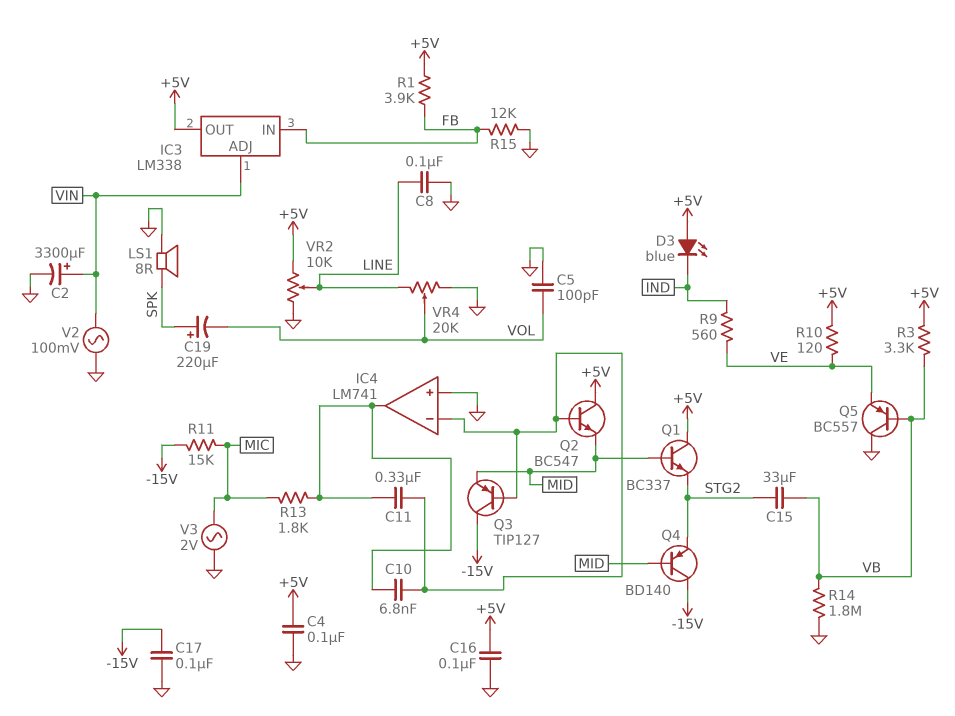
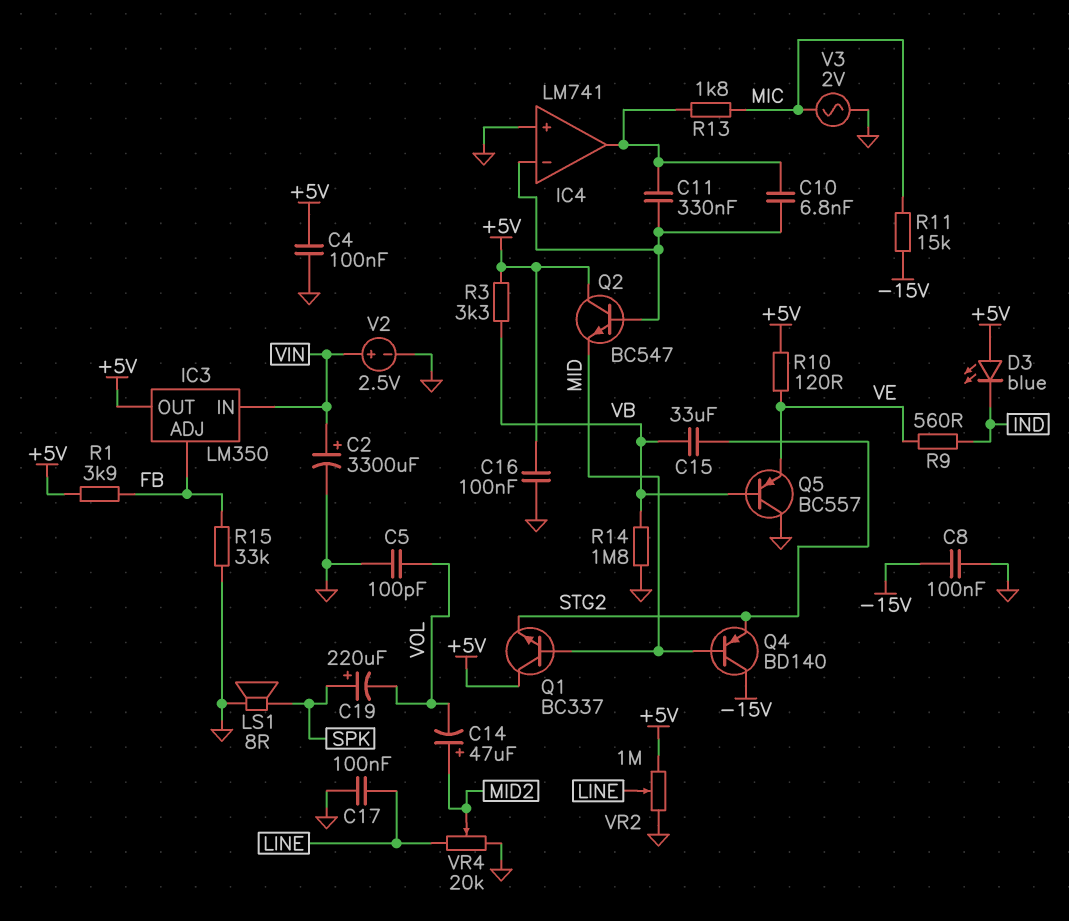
C8: 100nF (GND, LINE) -> 100nF (-15V, GND)
C14: none -> 47uF (plus MID2, minus VOL)
C17: 100nF (-15V, GND) -> 100nF (GND, LINE)
IC3: LM338 -> LM350
IC3 pin ADJ: VIN -> FB
IC3 pin IN: FB -> VIN
Q3: PNP TIP127 (B IC4/in-, C -15V, E MID) -> none
R15: 12k (FB, GND) -> 33k (FB, GND)
V2: AC 100mV (GND, VIN) -> 2.5V (plus VIN, minus GND)
VR2: 10k (+5V, GND, wiper LINE) -> 1M (+5V, GND, wiper LINE)
VR4: 20k (GND, LINE, wiper VOL) -> 20k (GND, LINE, wiper MID2)

